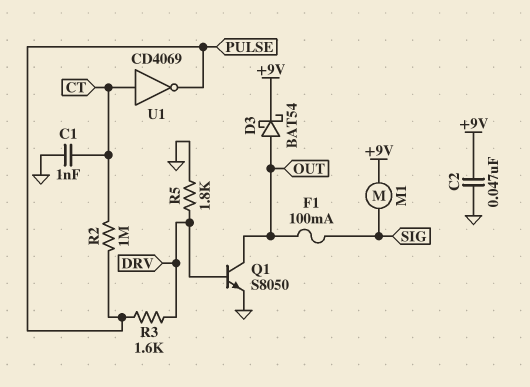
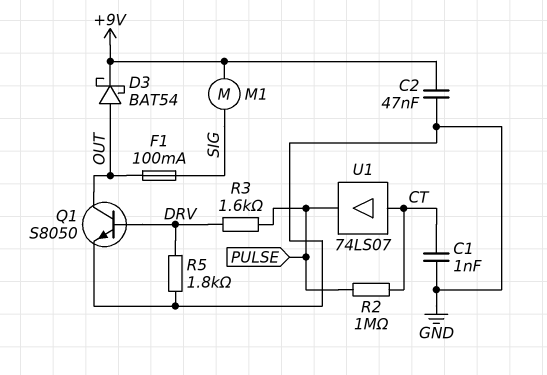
U1: NOT CD4069 (in CT, out PULSE) -> buffer 74LS07 (in CT, out PULSE)

